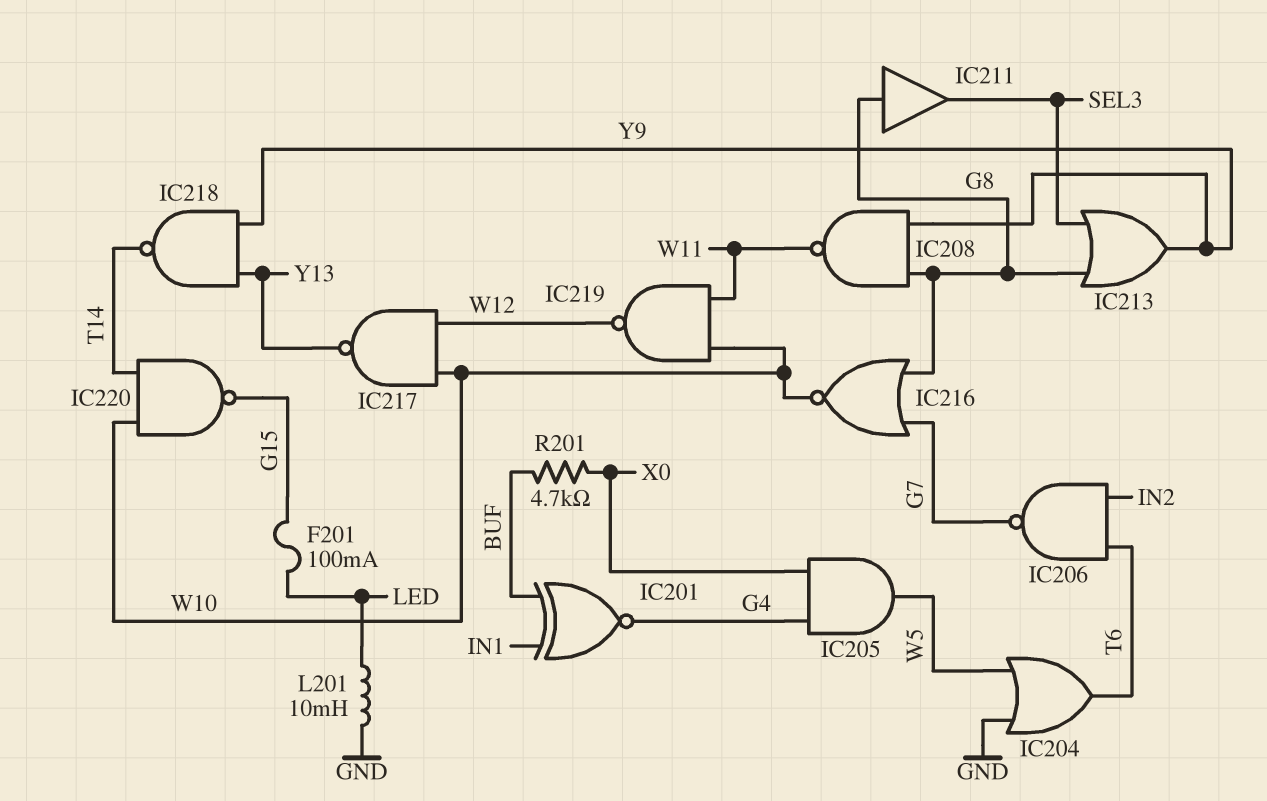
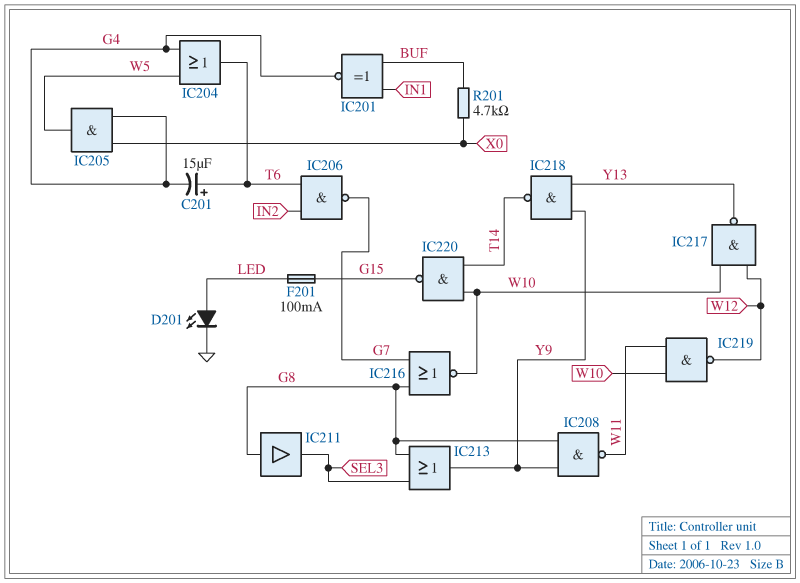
C201: none -> 15uF (plus T6, minus G4)
D201: none -> LED (A LED, K GND)
IC204: OR (in GND, in W5, out T6) -> OR (in G4, in W5, out T6)
L201: 10mH (GND, LED) -> none

